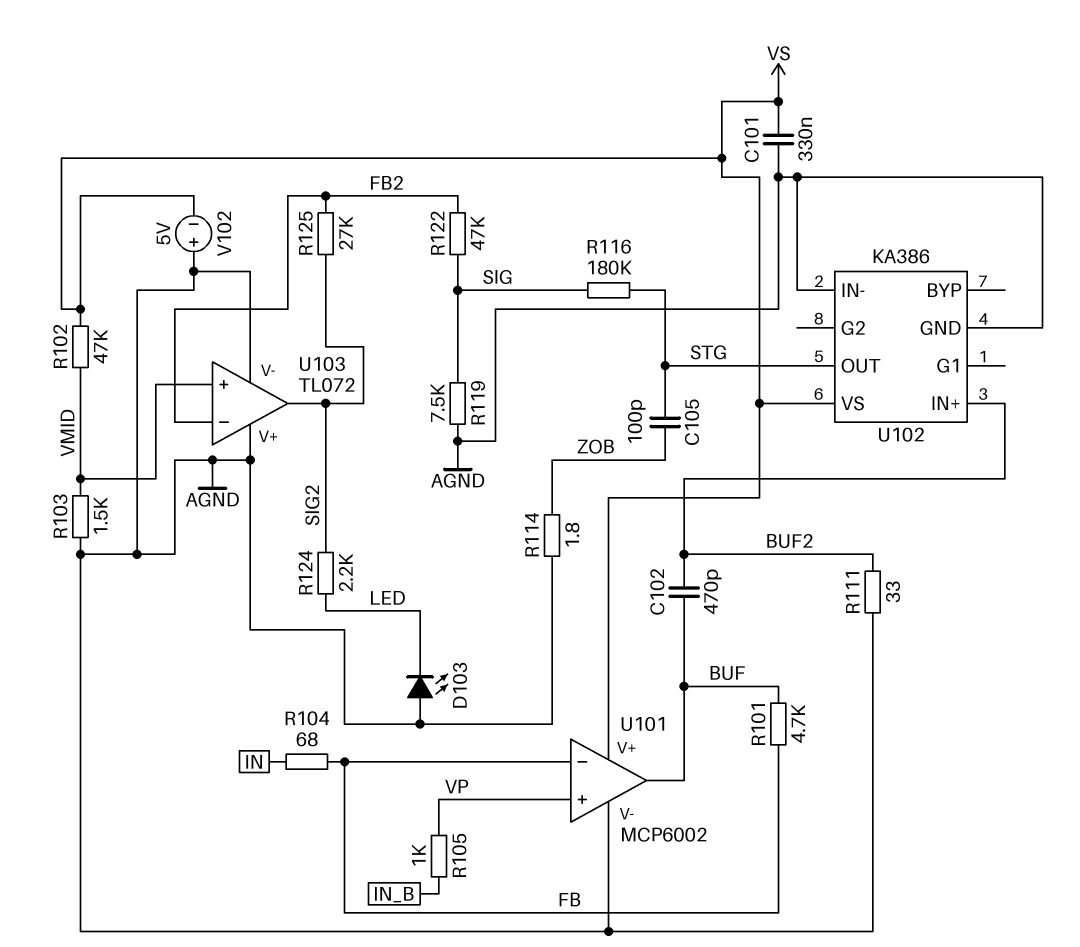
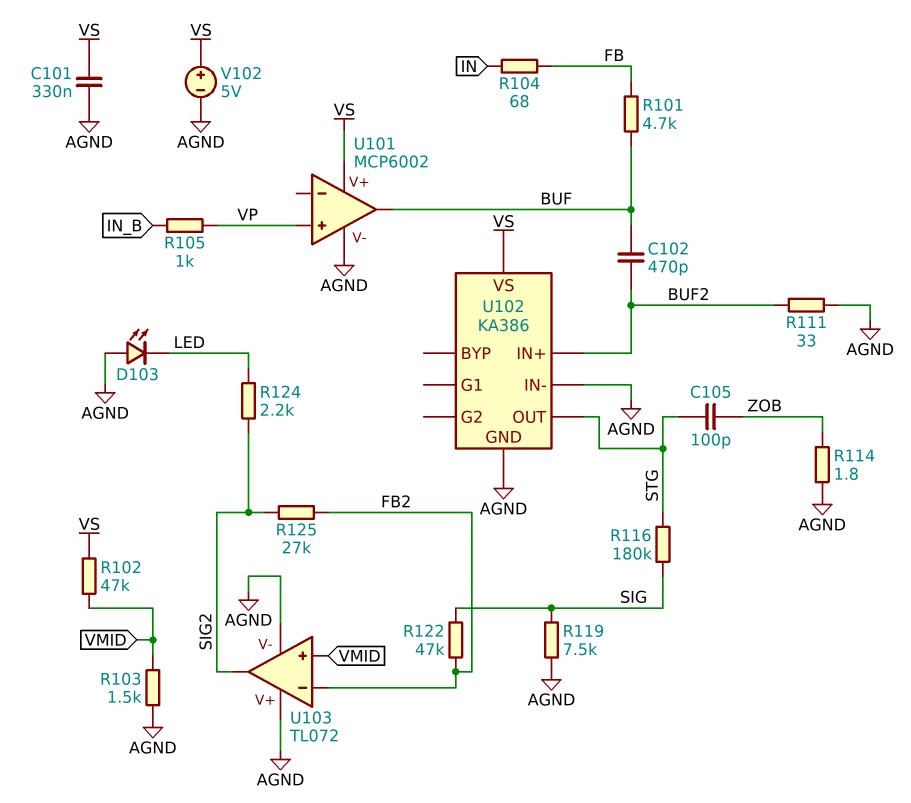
U101 pin in-: FB -> none
V102: 5V (plus AGND, minus VS) -> 5V (plus VS, minus AGND)

